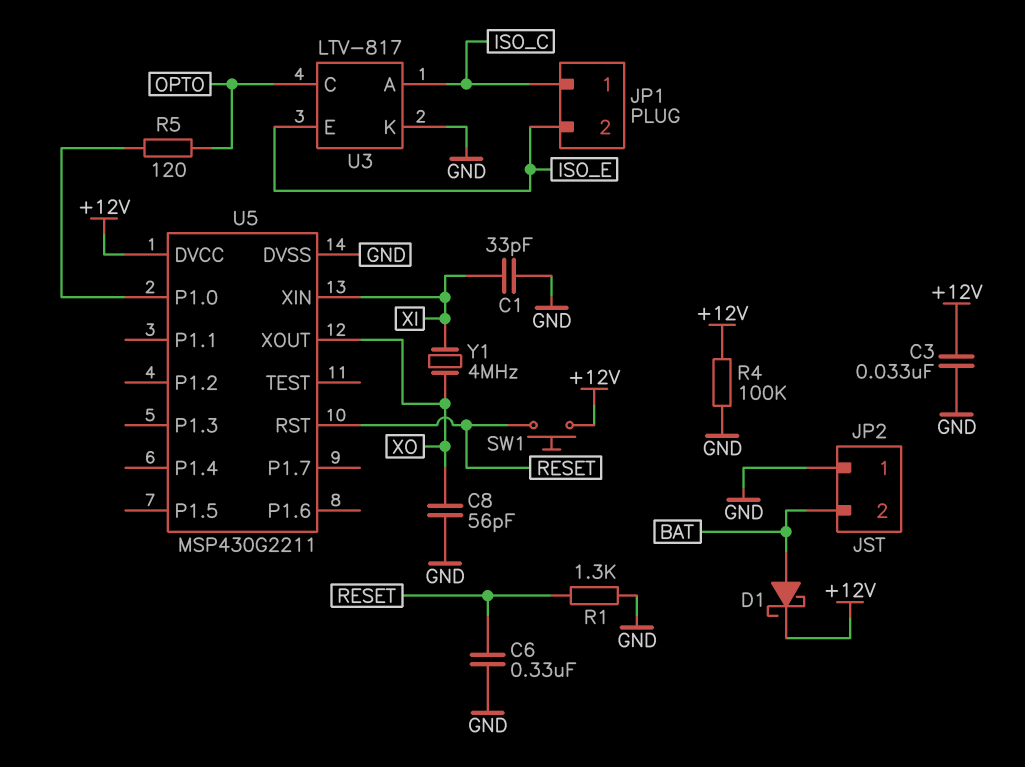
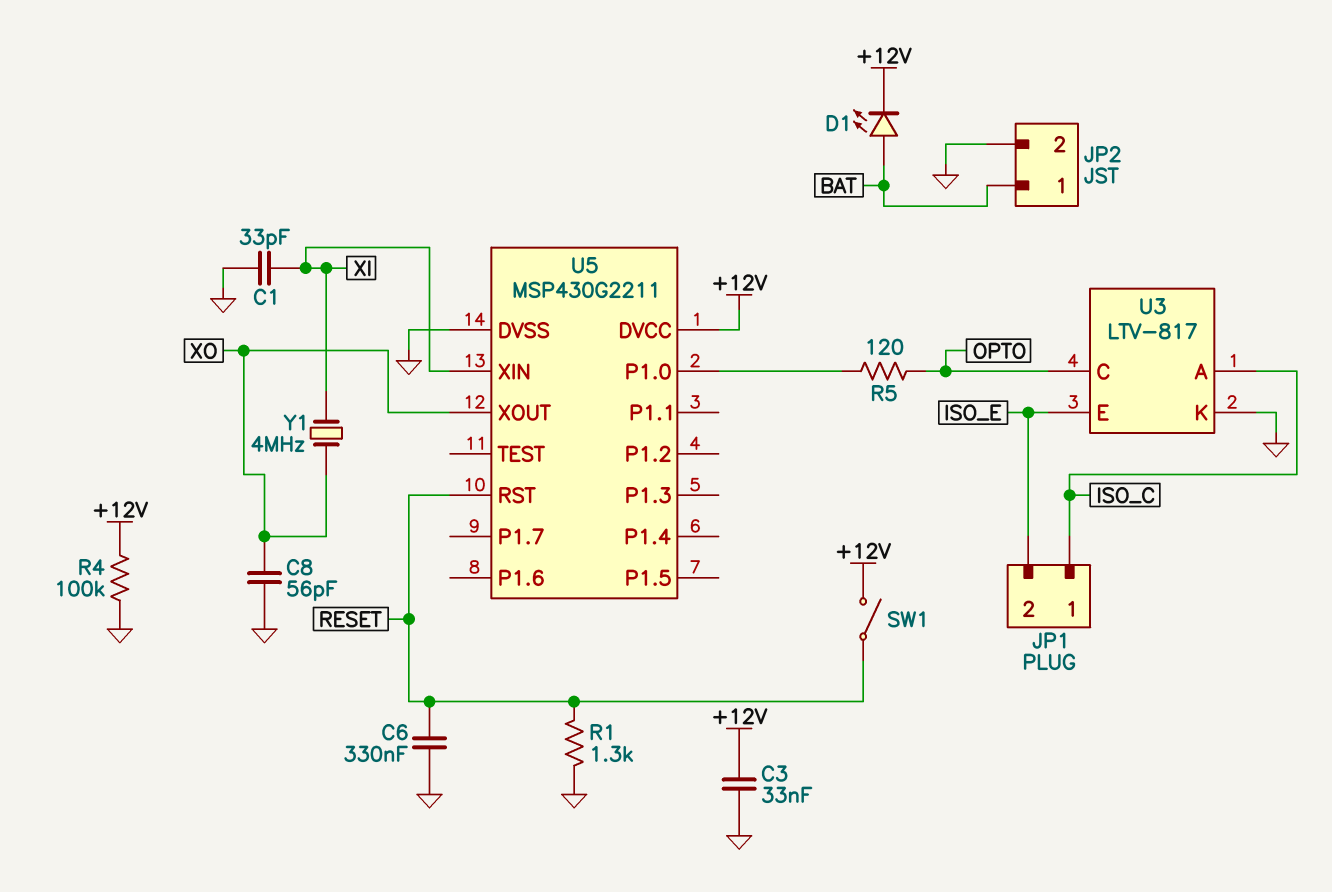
D1: schottky (A BAT, K +12V) -> LED (A BAT, K +12V)
JP2 pin 1: GND -> BAT
JP2 pin 2: BAT -> GND
SW1: button (+12V, RESET) -> switch (+12V, RESET)

